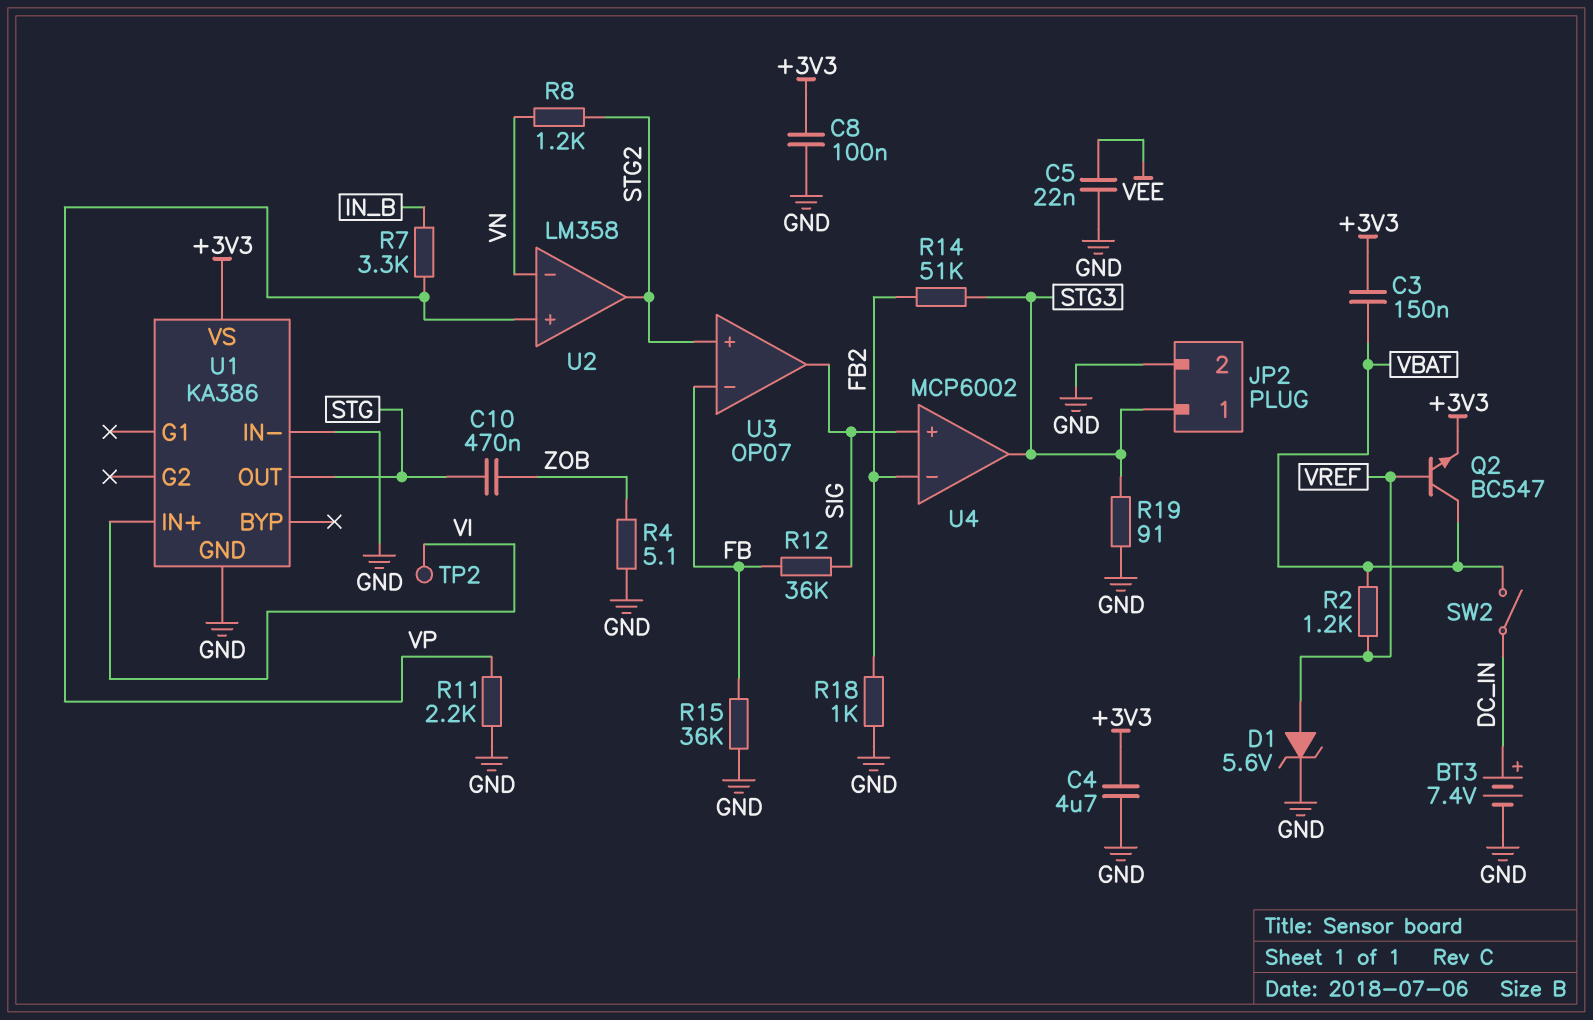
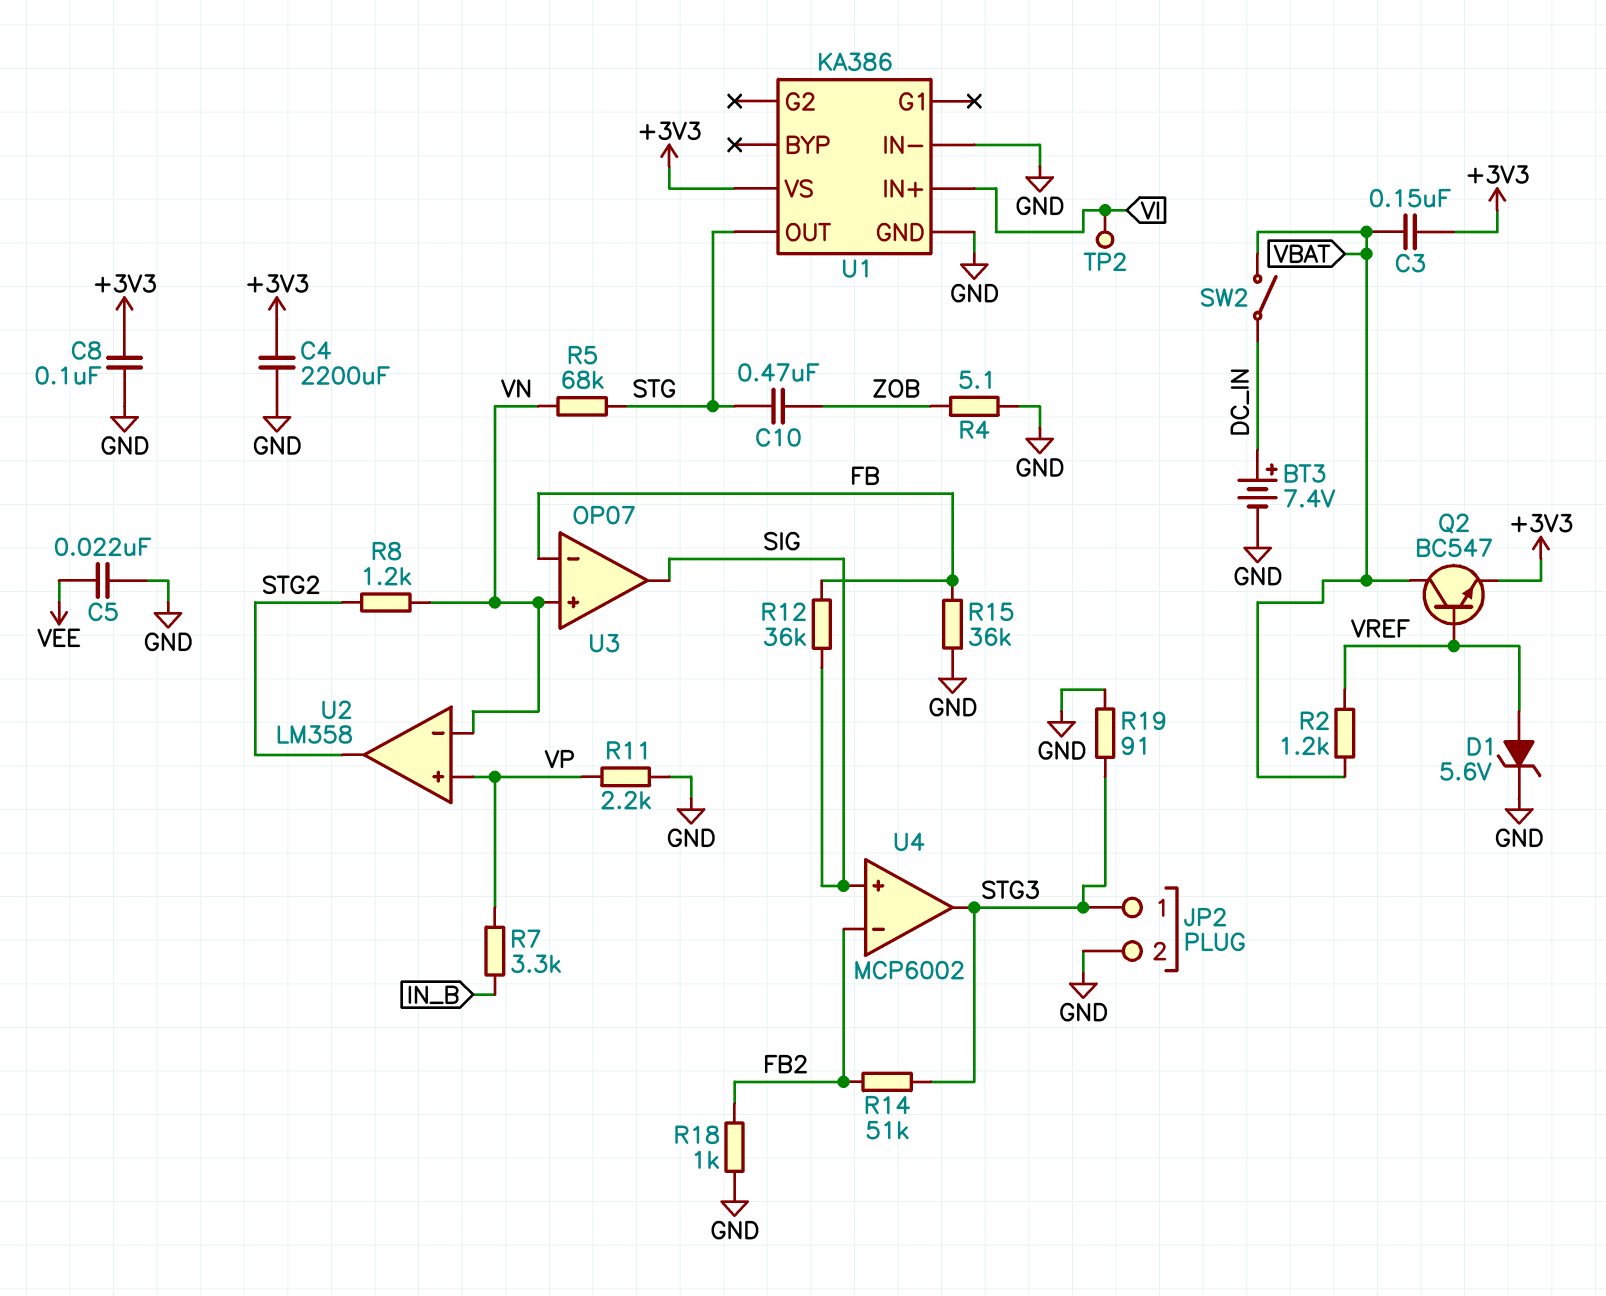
C4: 4.7uF (+3V3, GND) -> 2200uF (+3V3, GND)
R5: none -> 68k (STG, VN)
U3 pin in+: STG2 -> VN

